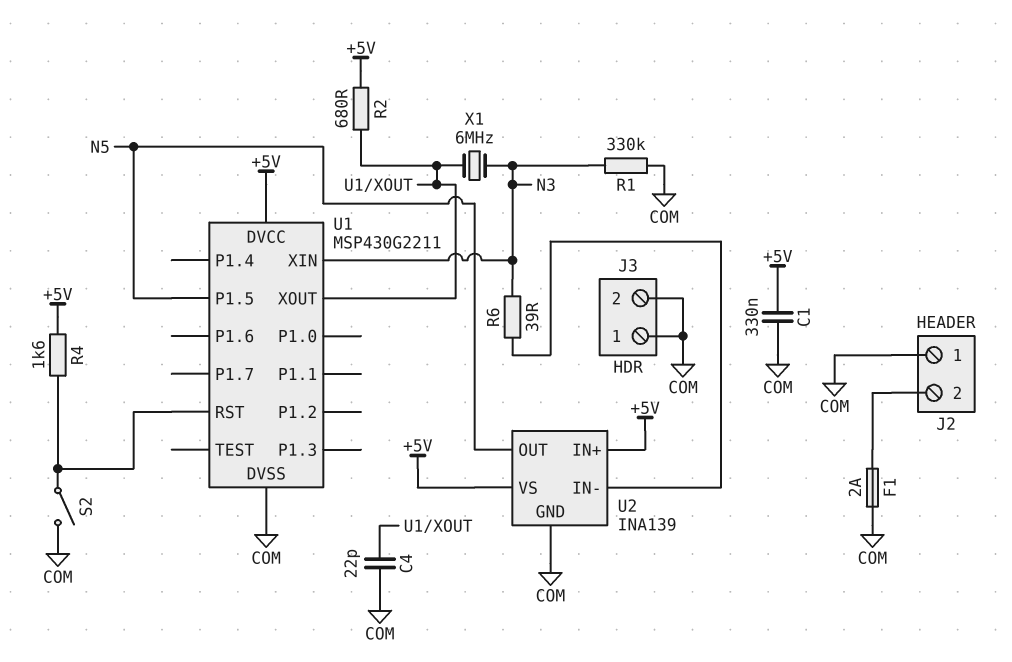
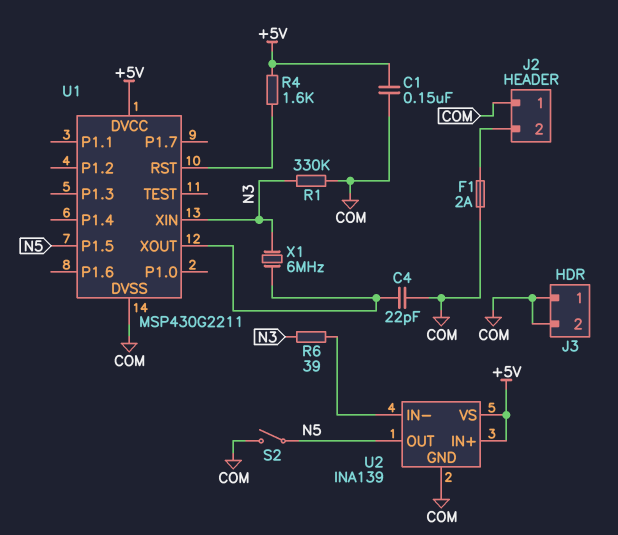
C1: 330nF (+5V, COM) -> 150nF (+5V, COM)
R2: 680 (+5V, U1/XOUT) -> none
S2: switch (COM, U1/RST) -> switch (COM, N5)

